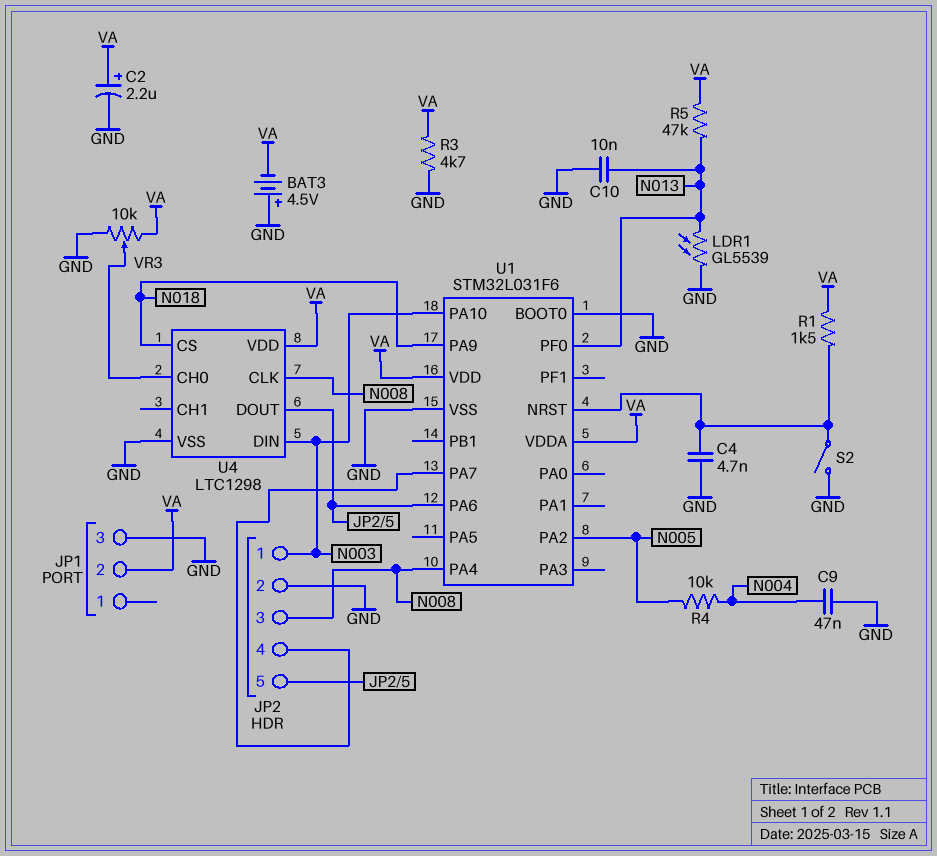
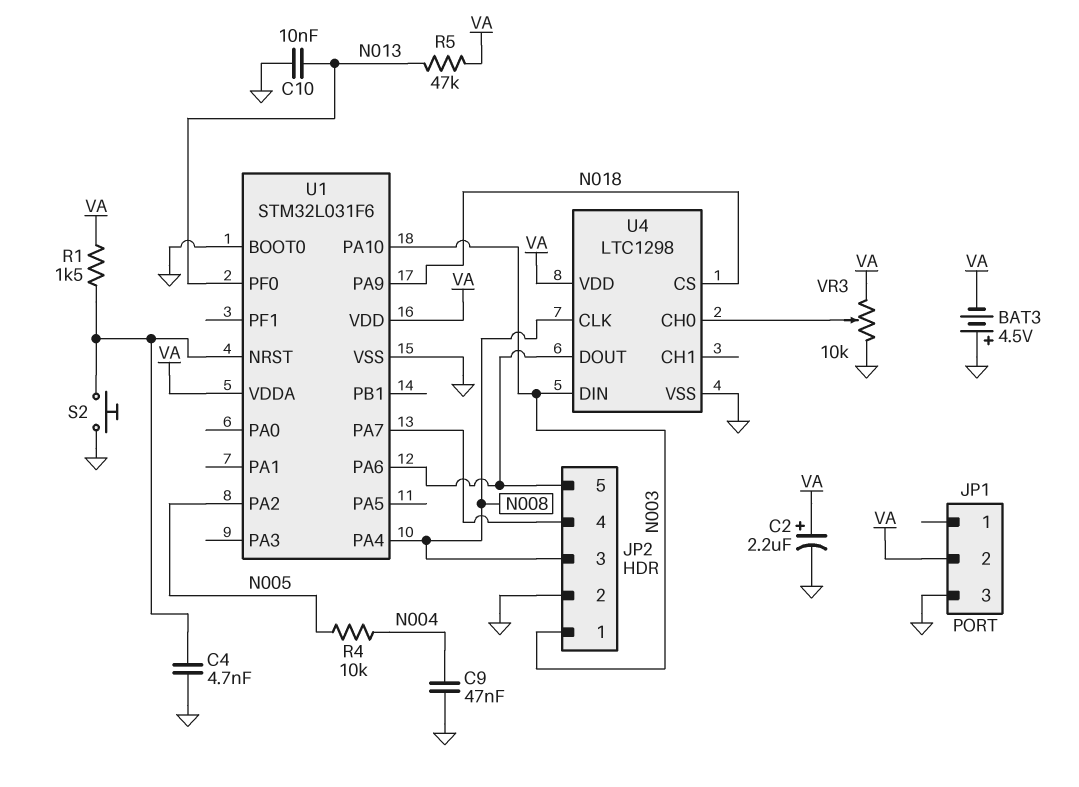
LDR1: GL5539 (GND, N013) -> none
R3: 4.7k (GND, VA) -> none
S2: switch (GND, U1/NRST) -> button (GND, U1/NRST)

